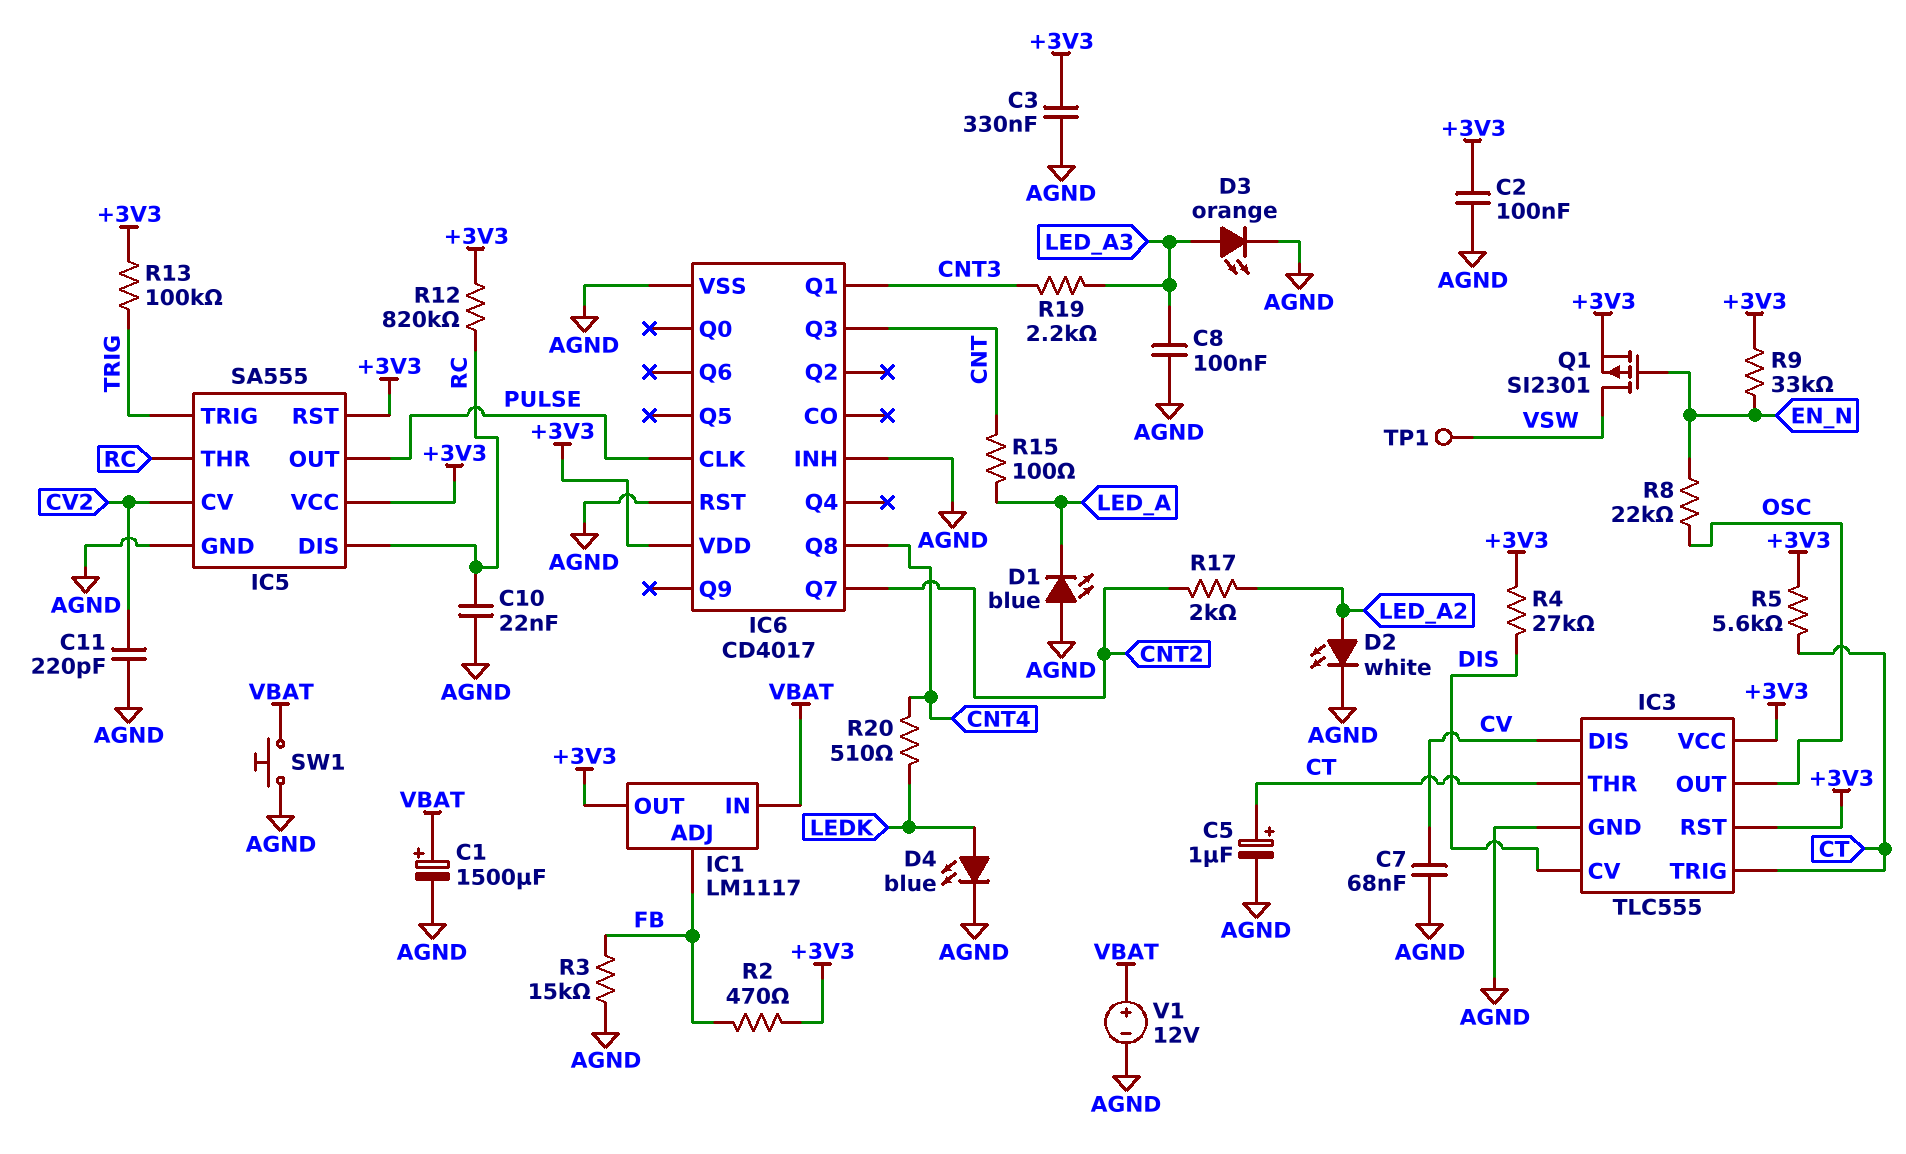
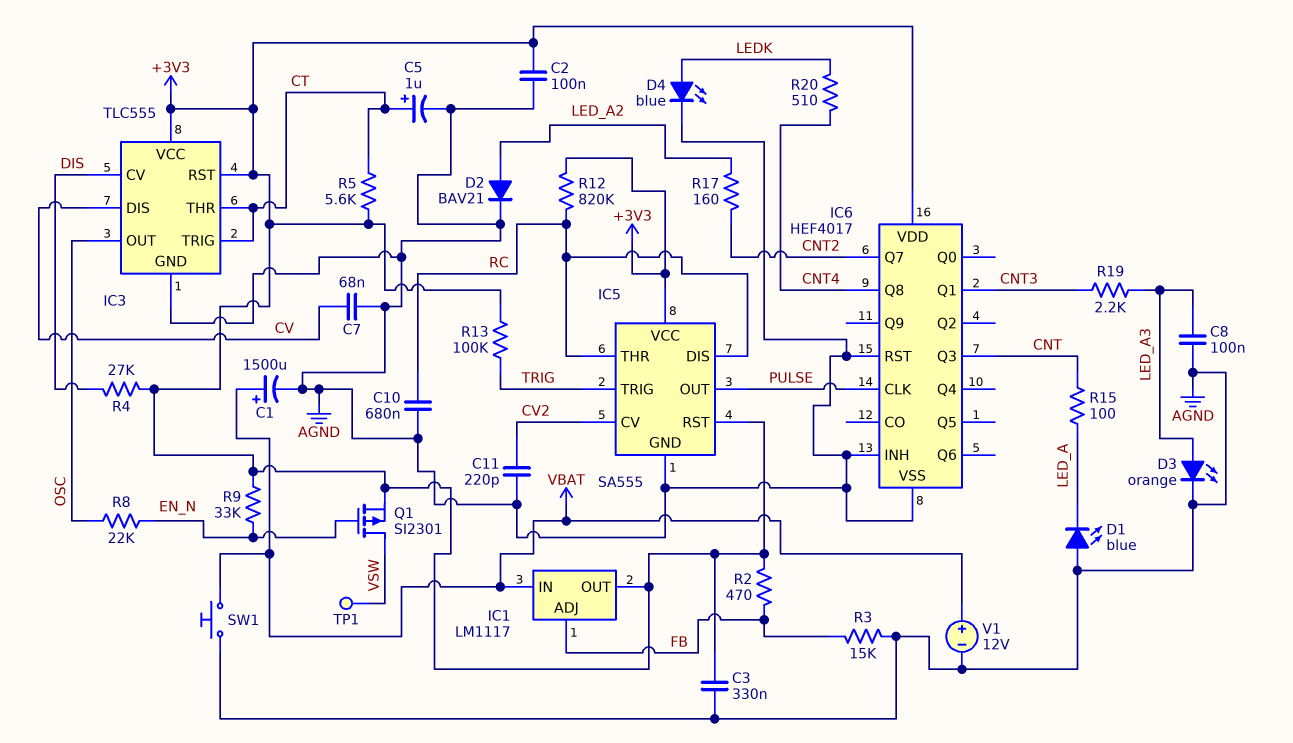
C10: 22nF (AGND, RC) -> 680nF (AGND, RC)
D2: LED white (A LED_A2, K AGND) -> diode BAV21 (A LED_A2, K AGND)
IC6: CD4017 -> HEF4017
R17: 2k (CNT2, LED_A2) -> 160 (CNT2, LED_A2)

